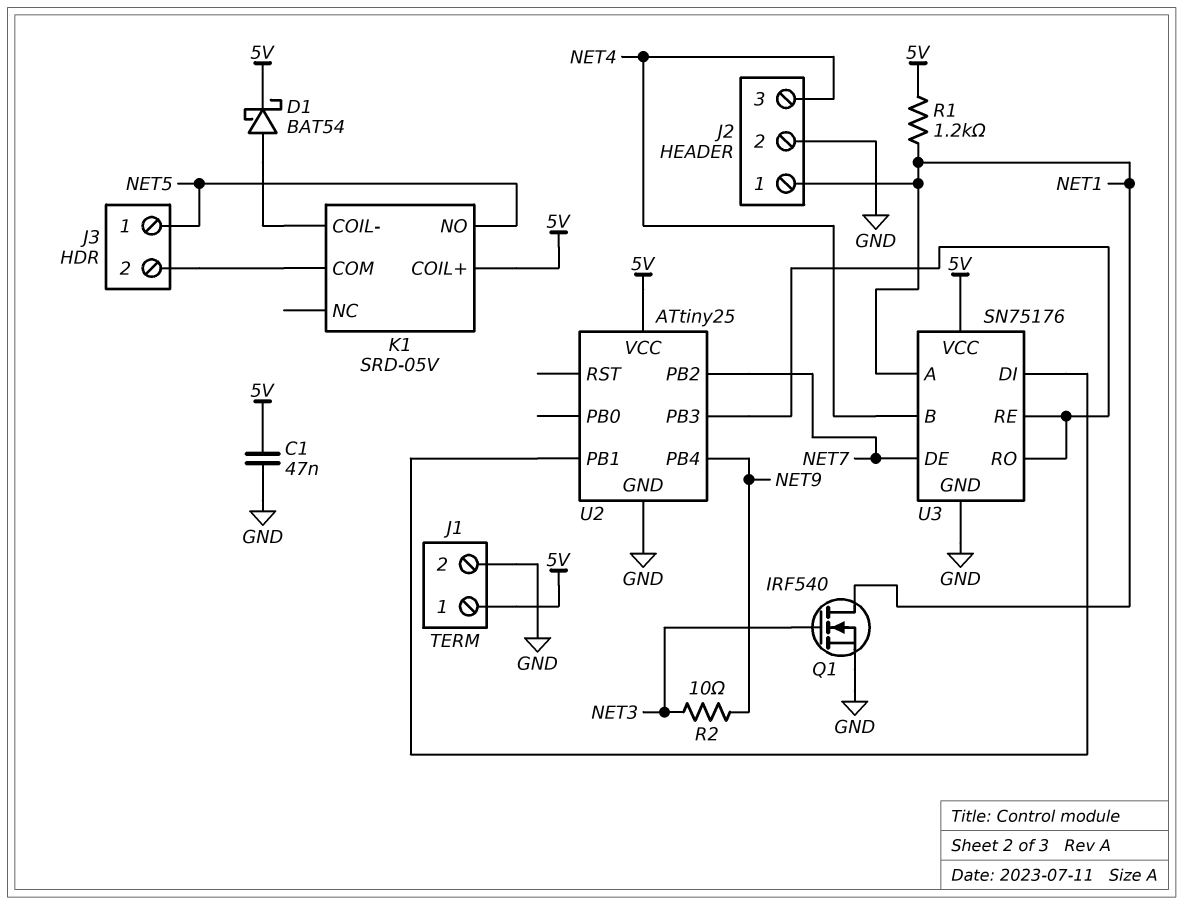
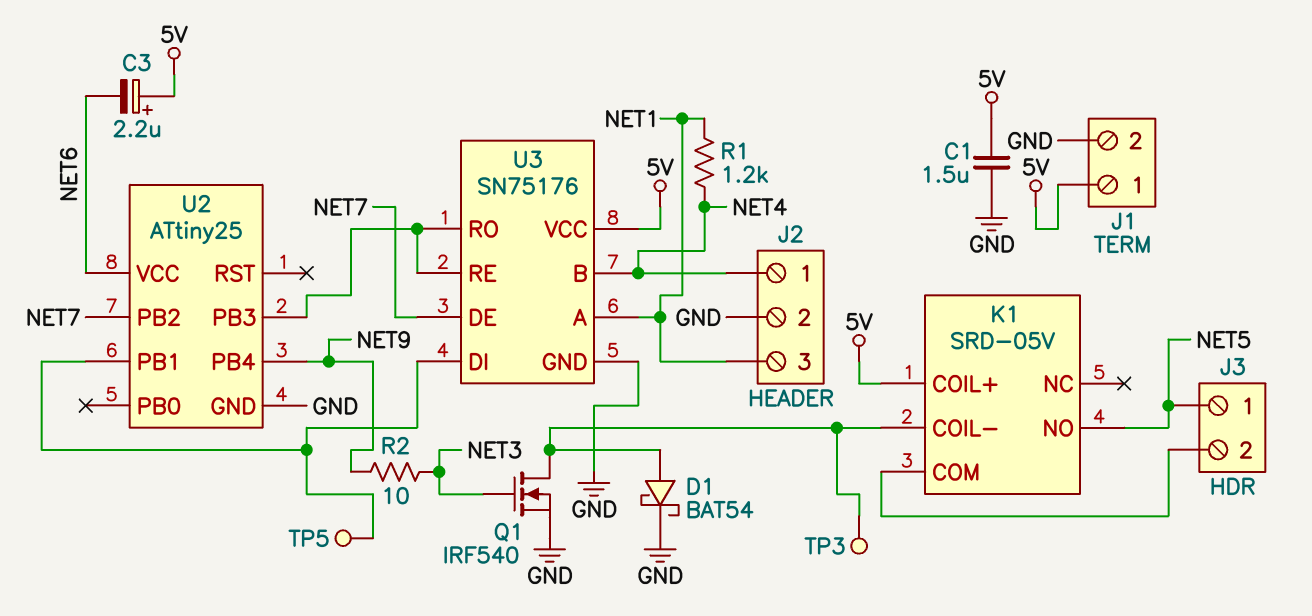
C1: 47nF (5V, GND) -> 1.5uF (5V, GND)
C3: none -> 2.2uF (plus 5V, minus NET6)
D1: schottky BAT54 (A K1/COIL-, K 5V) -> schottky BAT54 (A K1/COIL-, K GND)
J2 pin 1: NET1 -> NET4
J2 pin 3: NET4 -> NET1
Q1: NMOS IRF540 (G NET3, D NET1, S GND) -> NMOS IRF540 (G NET3, D K1/COIL-, S GND)
R1: 1.2k (5V, NET1) -> 1.2k (NET1, NET4)
TP3: none -> test point (K1/COIL-)
TP5: none -> test point (U2/PB1)
U2 pin VCC: 5V -> NET6

